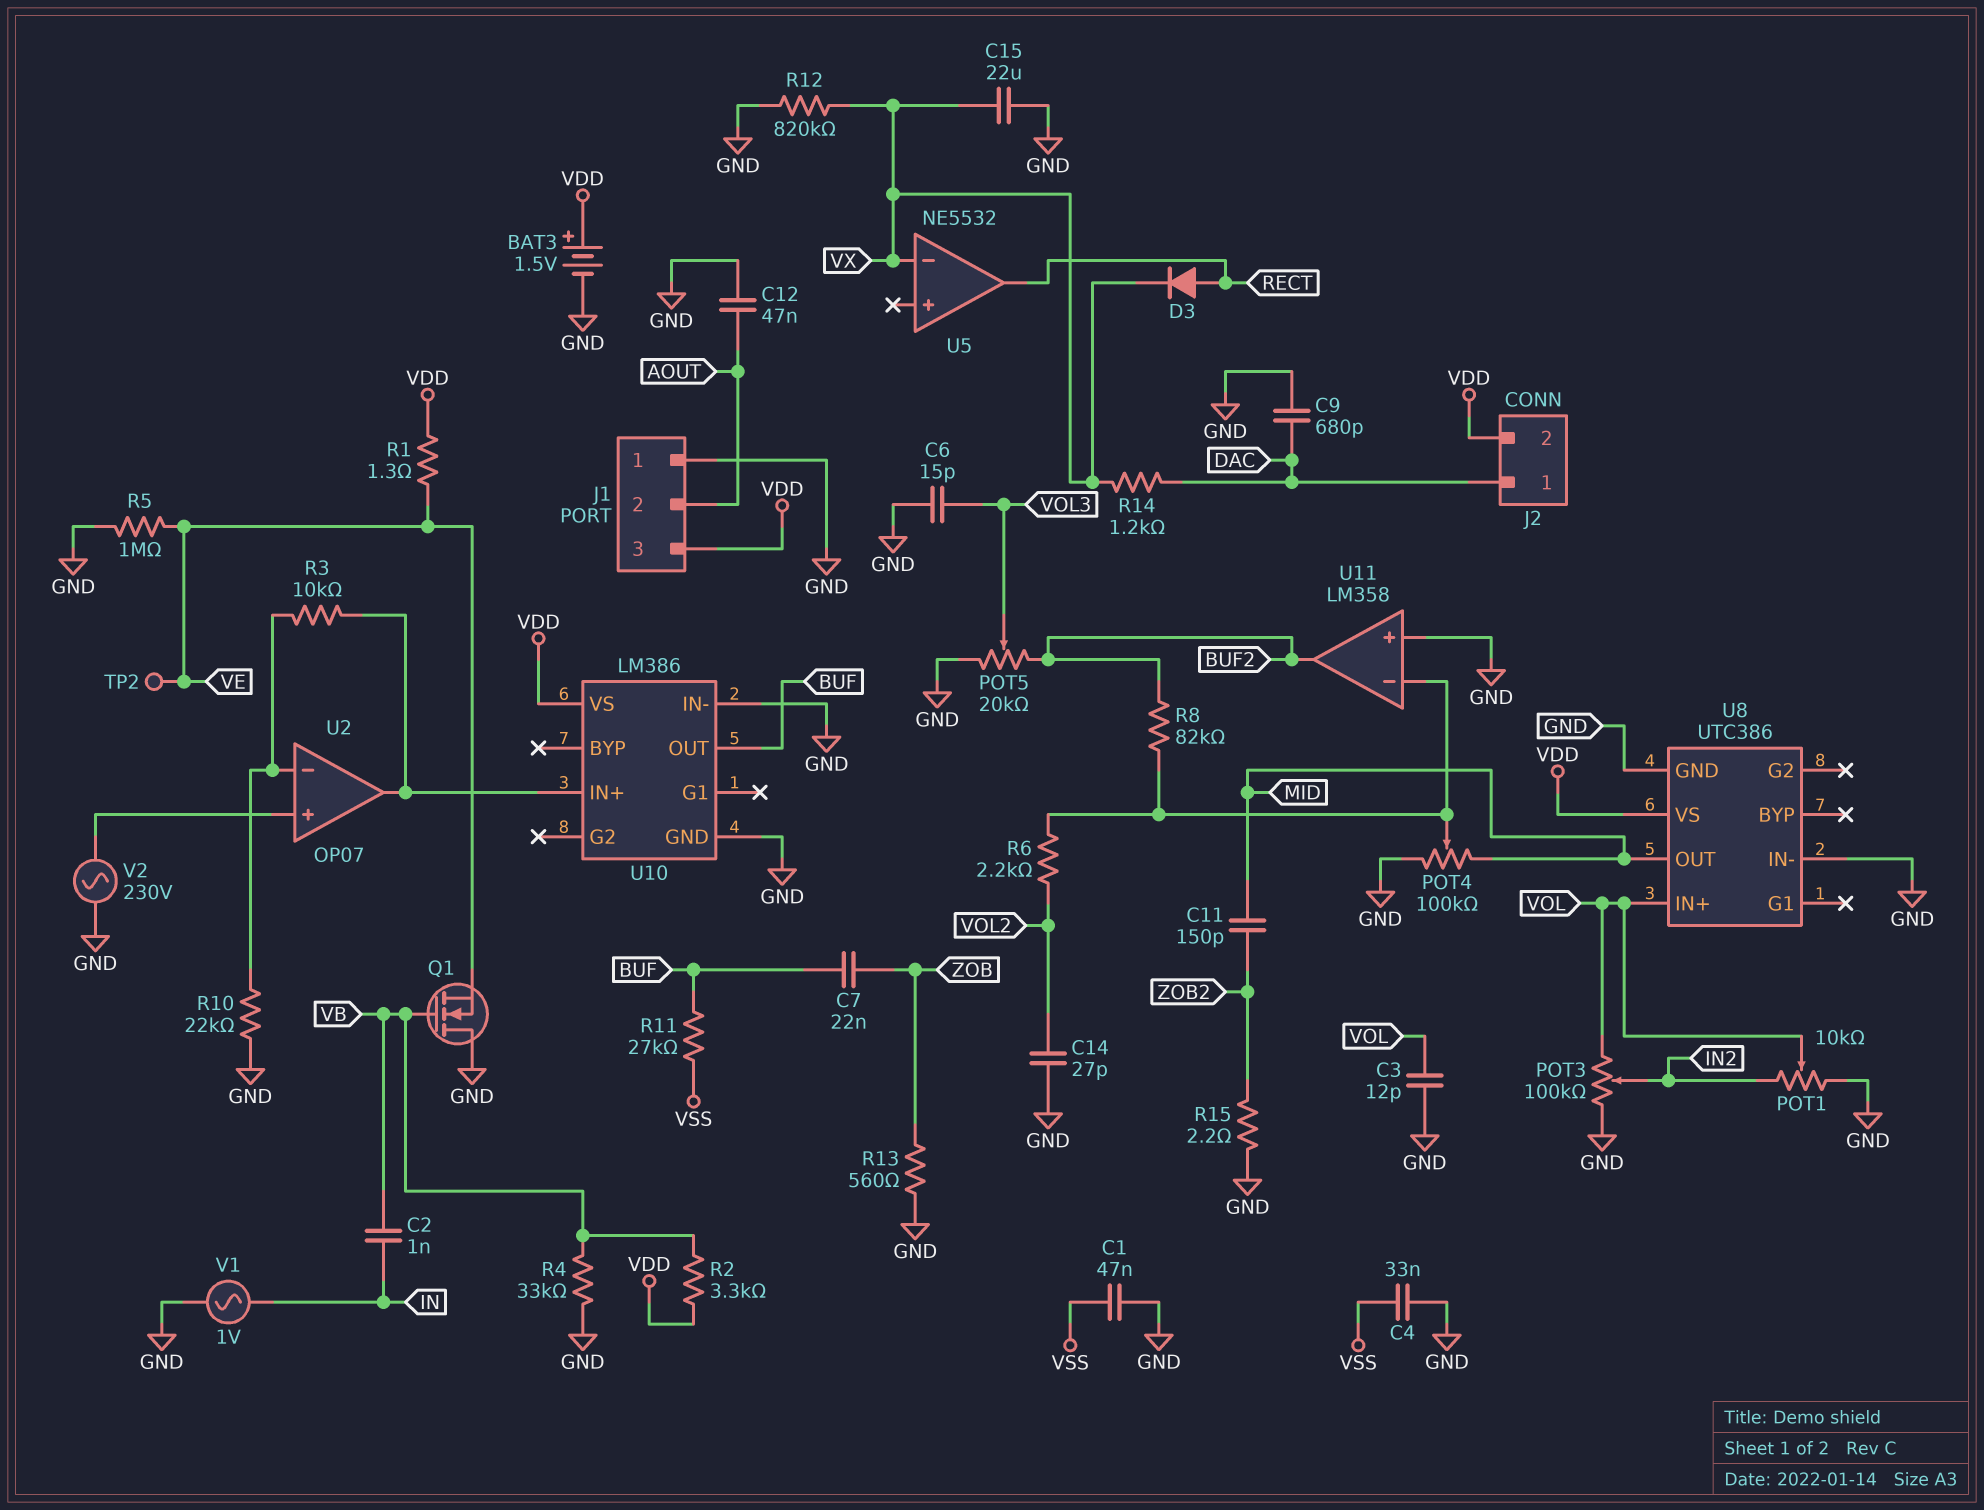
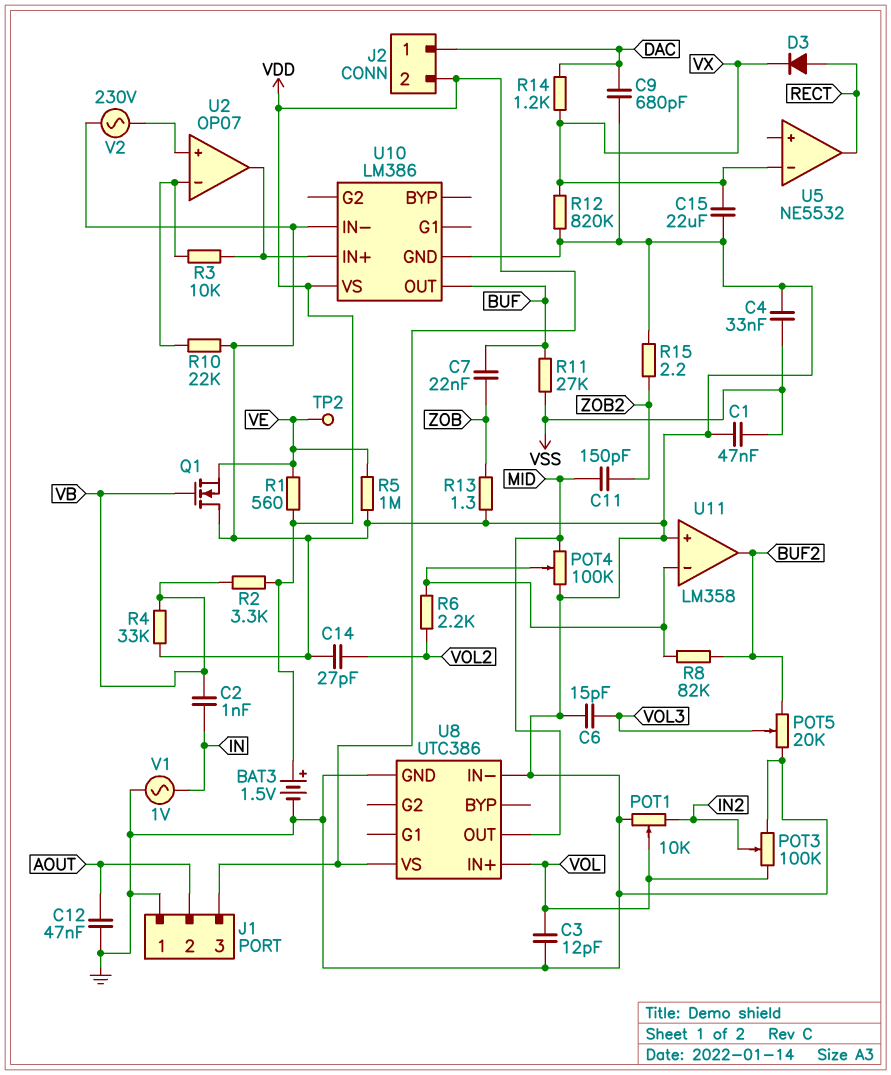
R1: 1.3 (VDD, VE) -> 560 (VDD, VE)
R13: 560 (GND, ZOB) -> 1.3 (GND, ZOB)

